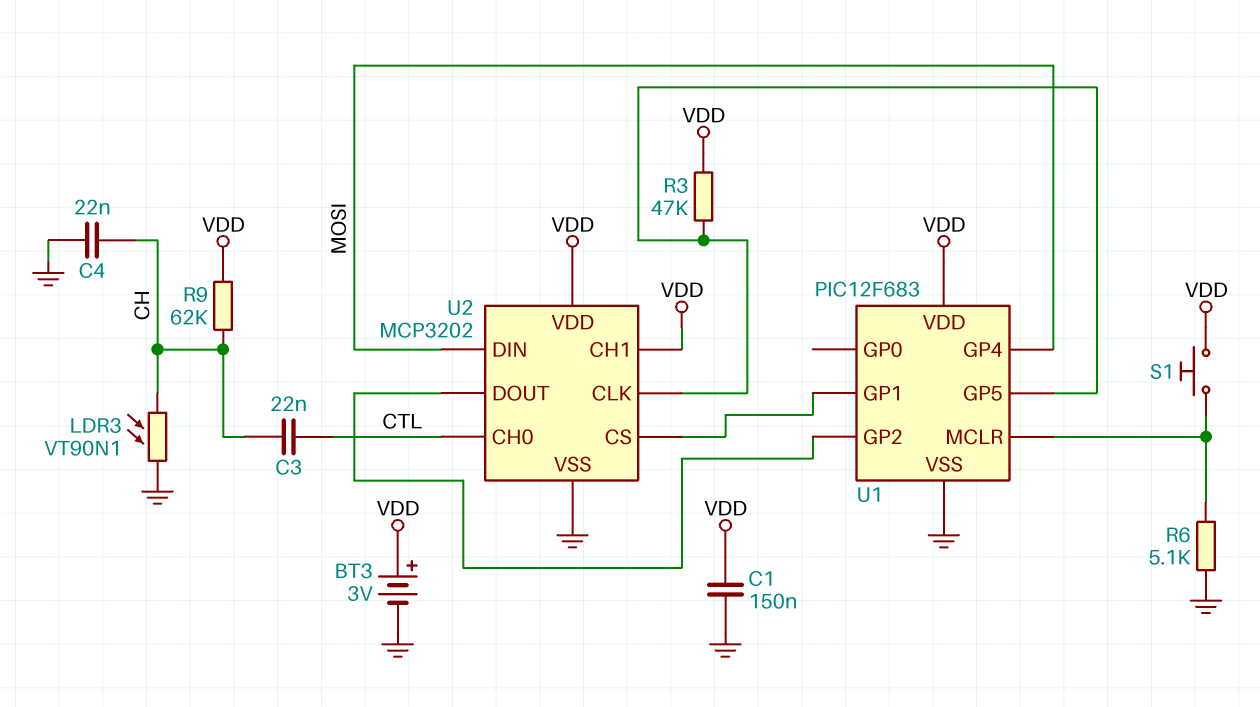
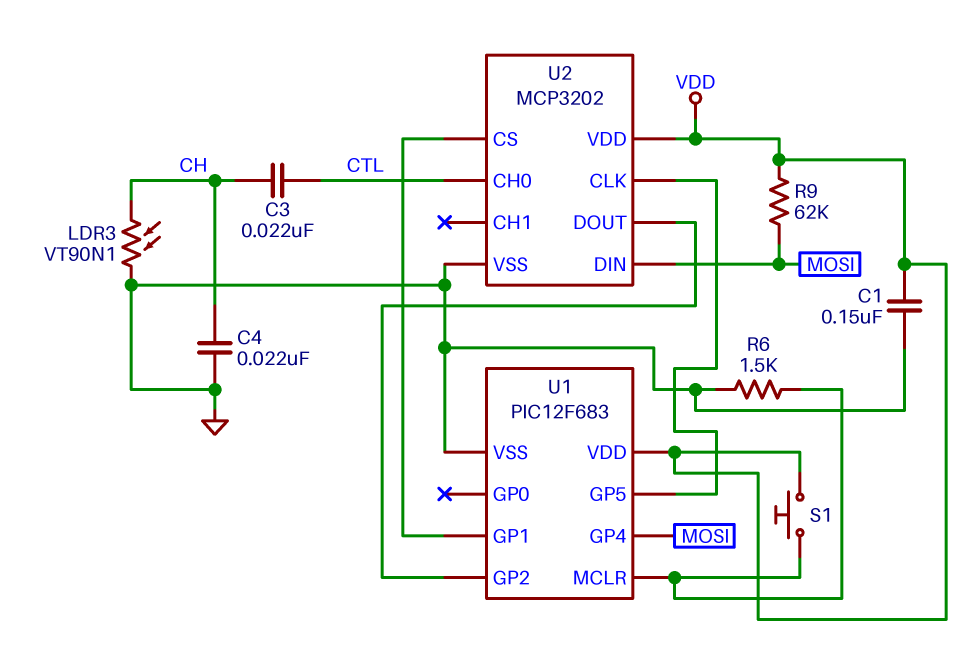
BT3: 3V (plus VDD, minus GND) -> none
R3: 47k (U1/GP5, VDD) -> none
R6: 5.1k (GND, U1/MCLR) -> 1.5k (GND, U1/MCLR)
R9: 62k (CH, VDD) -> 62k (MOSI, VDD)
U2 pin CH1: VDD -> none

